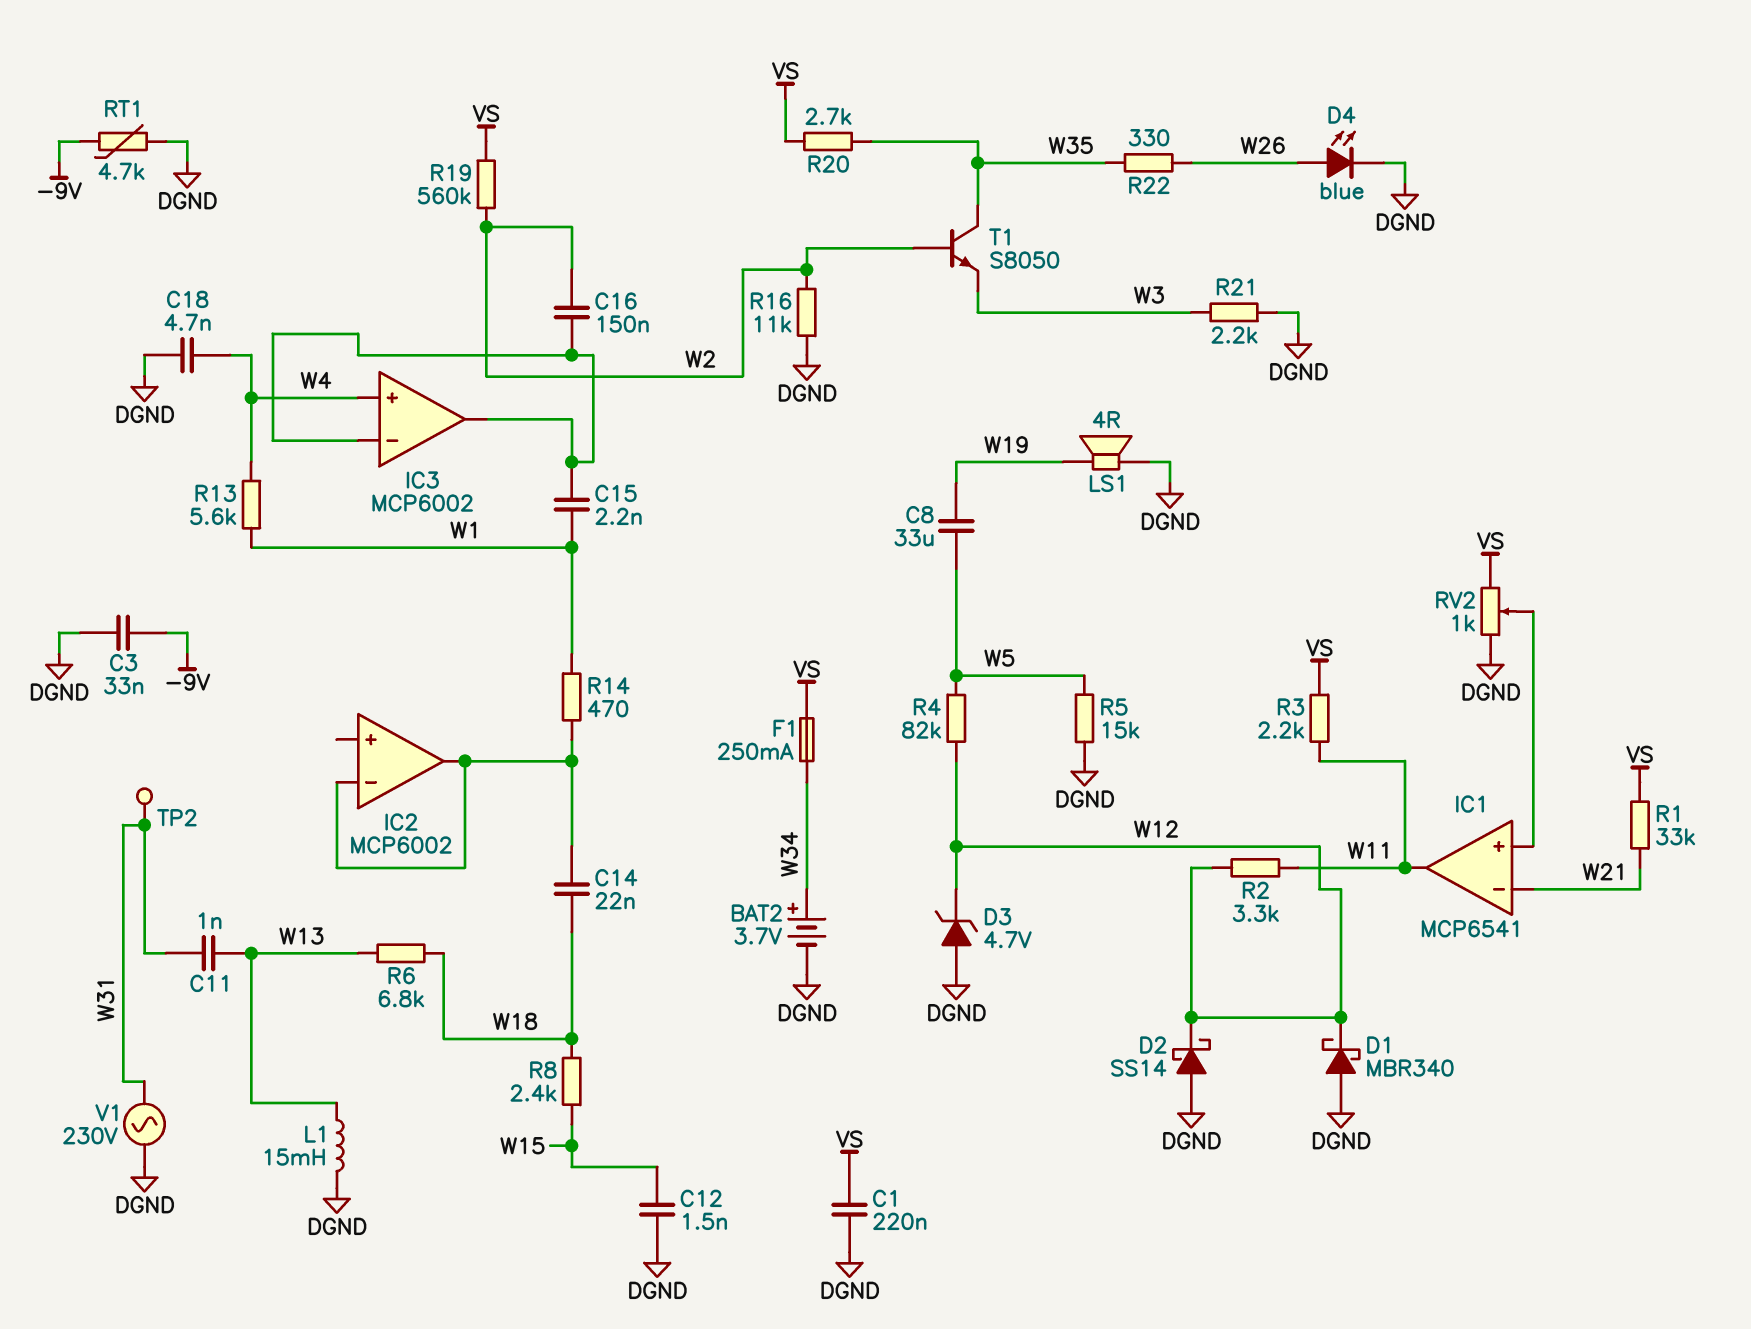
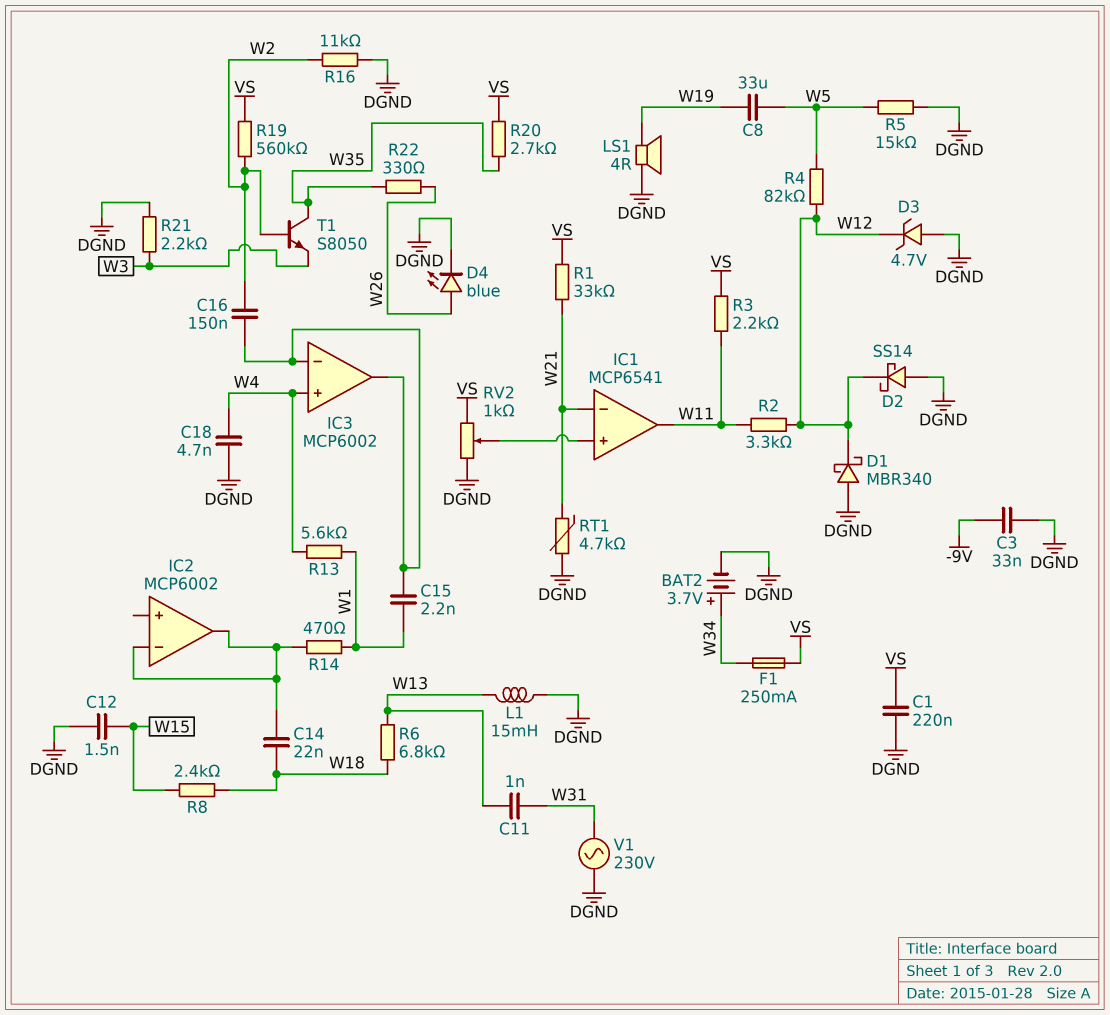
RT1: 4.7k (-9V, DGND) -> 4.7k (DGND, W21)
TP2: test point (W31) -> none

